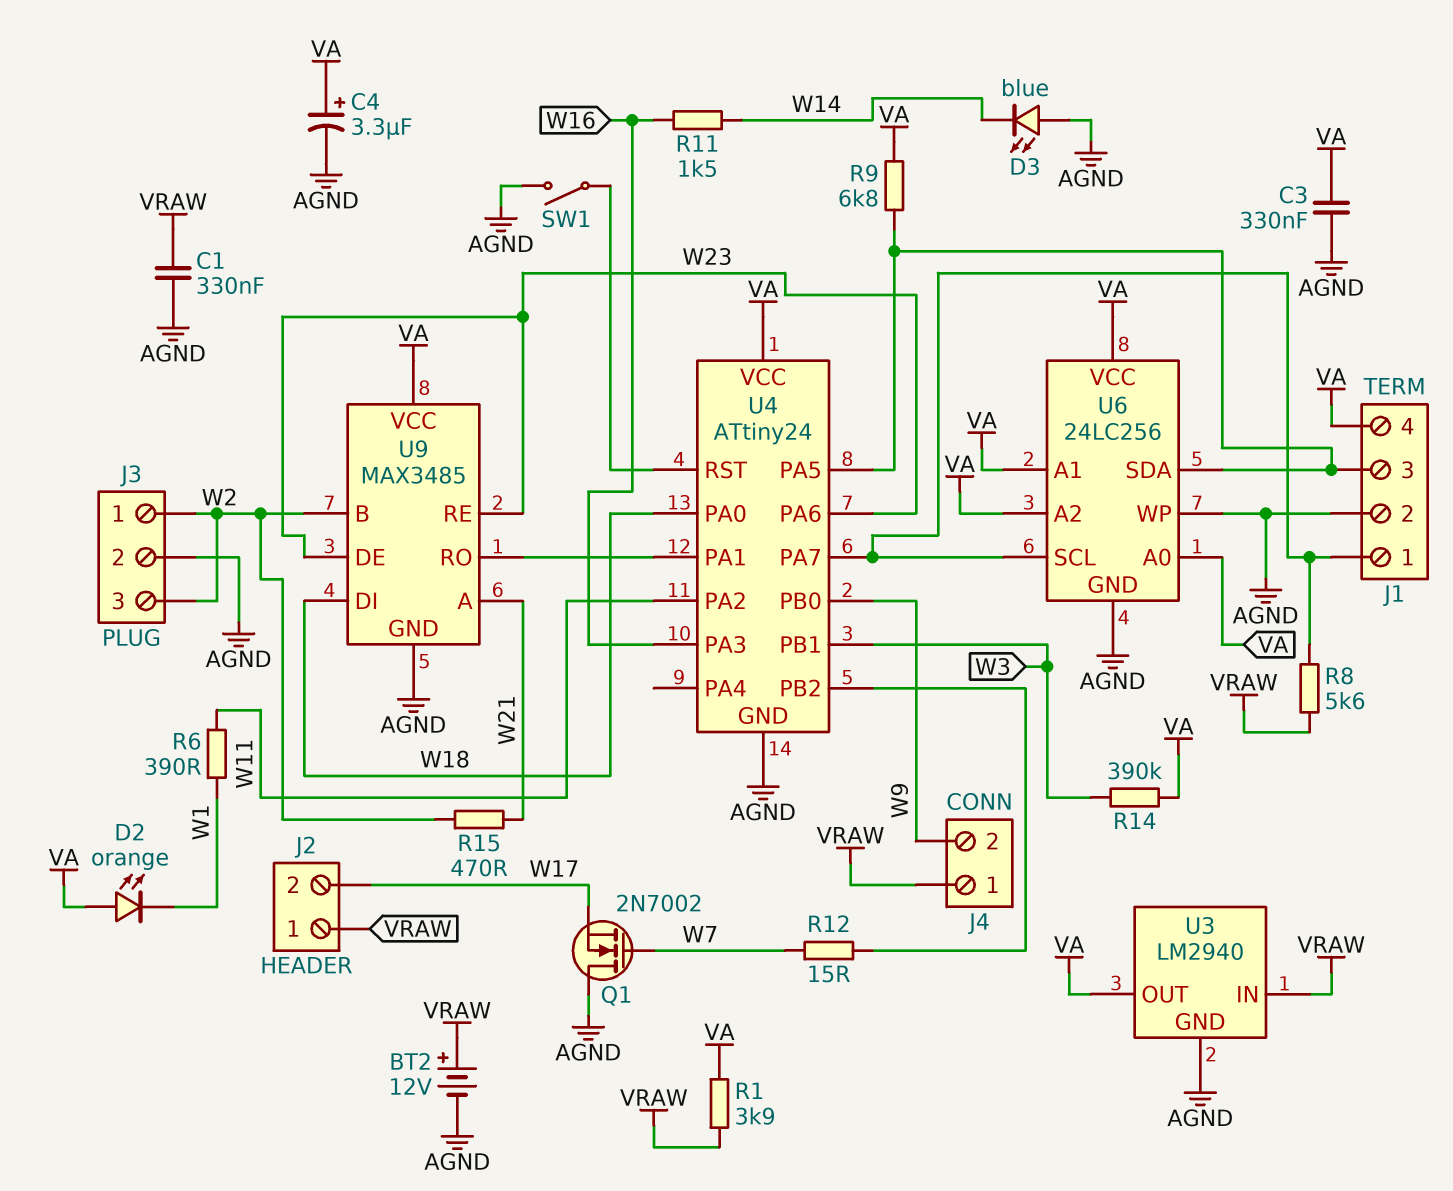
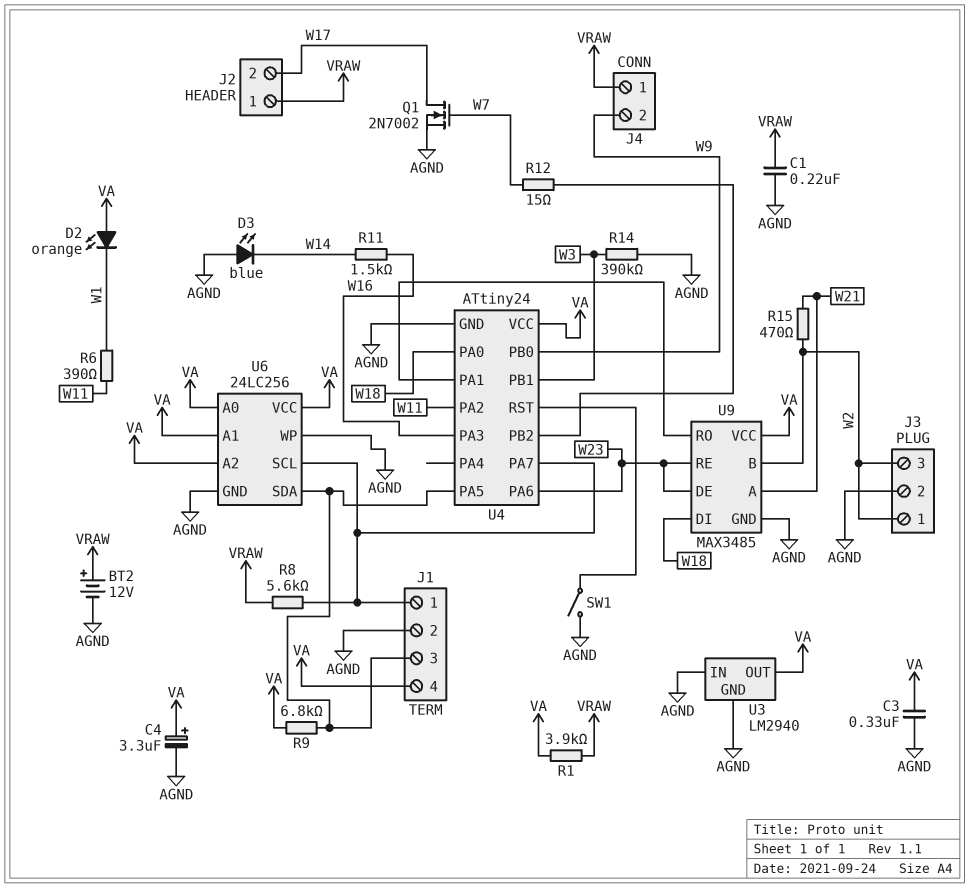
C1: 330nF (AGND, VRAW) -> 220nF (AGND, VRAW)
Q1: NMOS 2N7002 (G W7, D AGND, S W17) -> NMOS 2N7002 (G W7, D W17, S AGND)
R14: 390k (VA, W3) -> 390k (AGND, W3)
U3 pin IN: VRAW -> AGND

